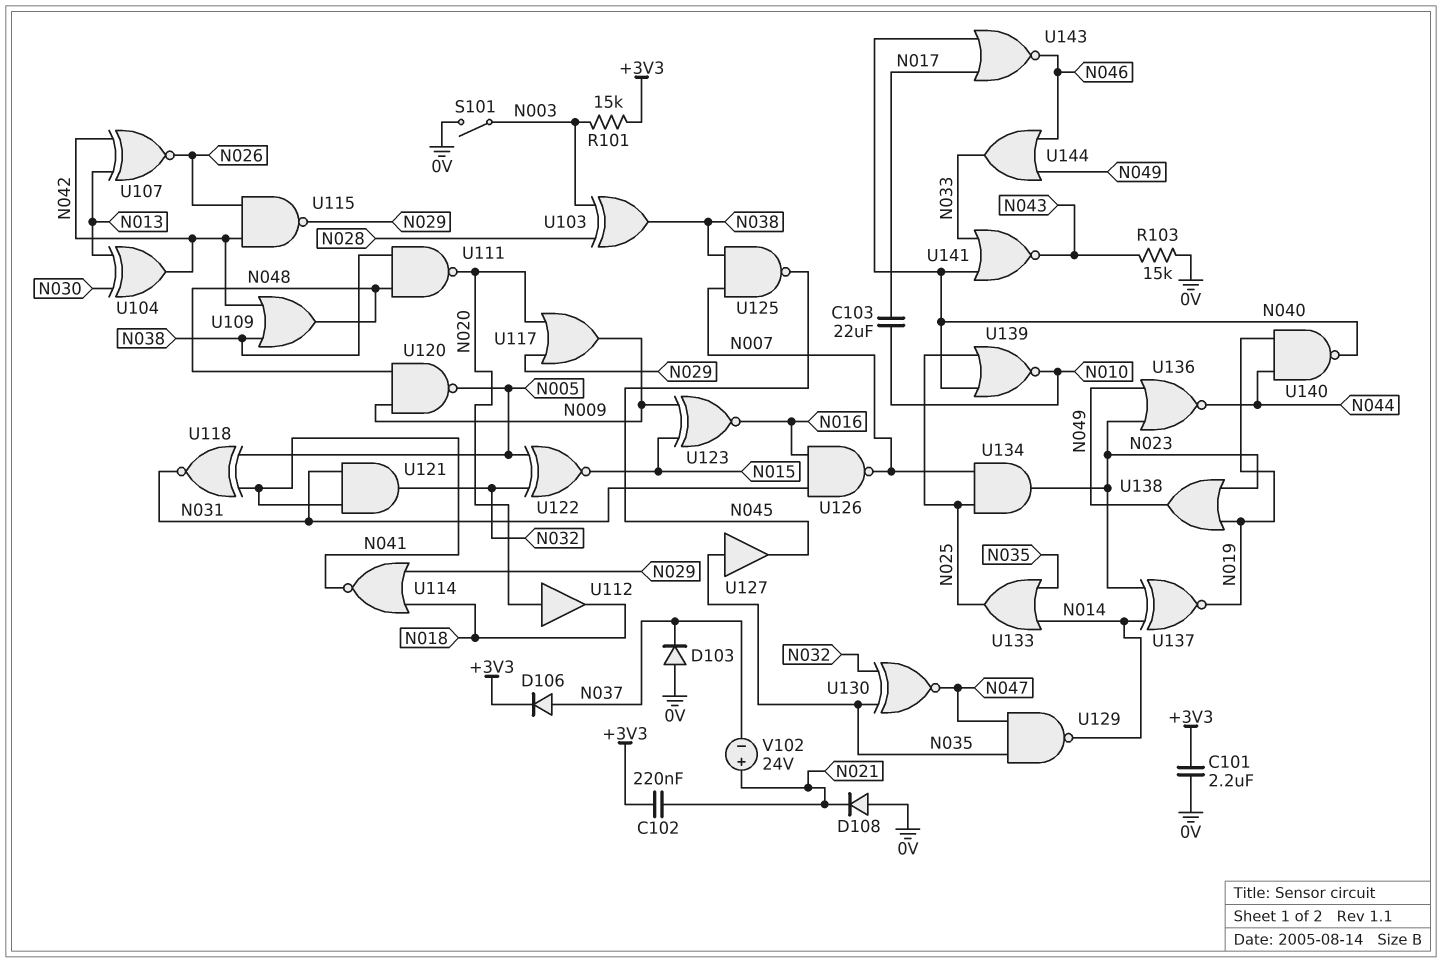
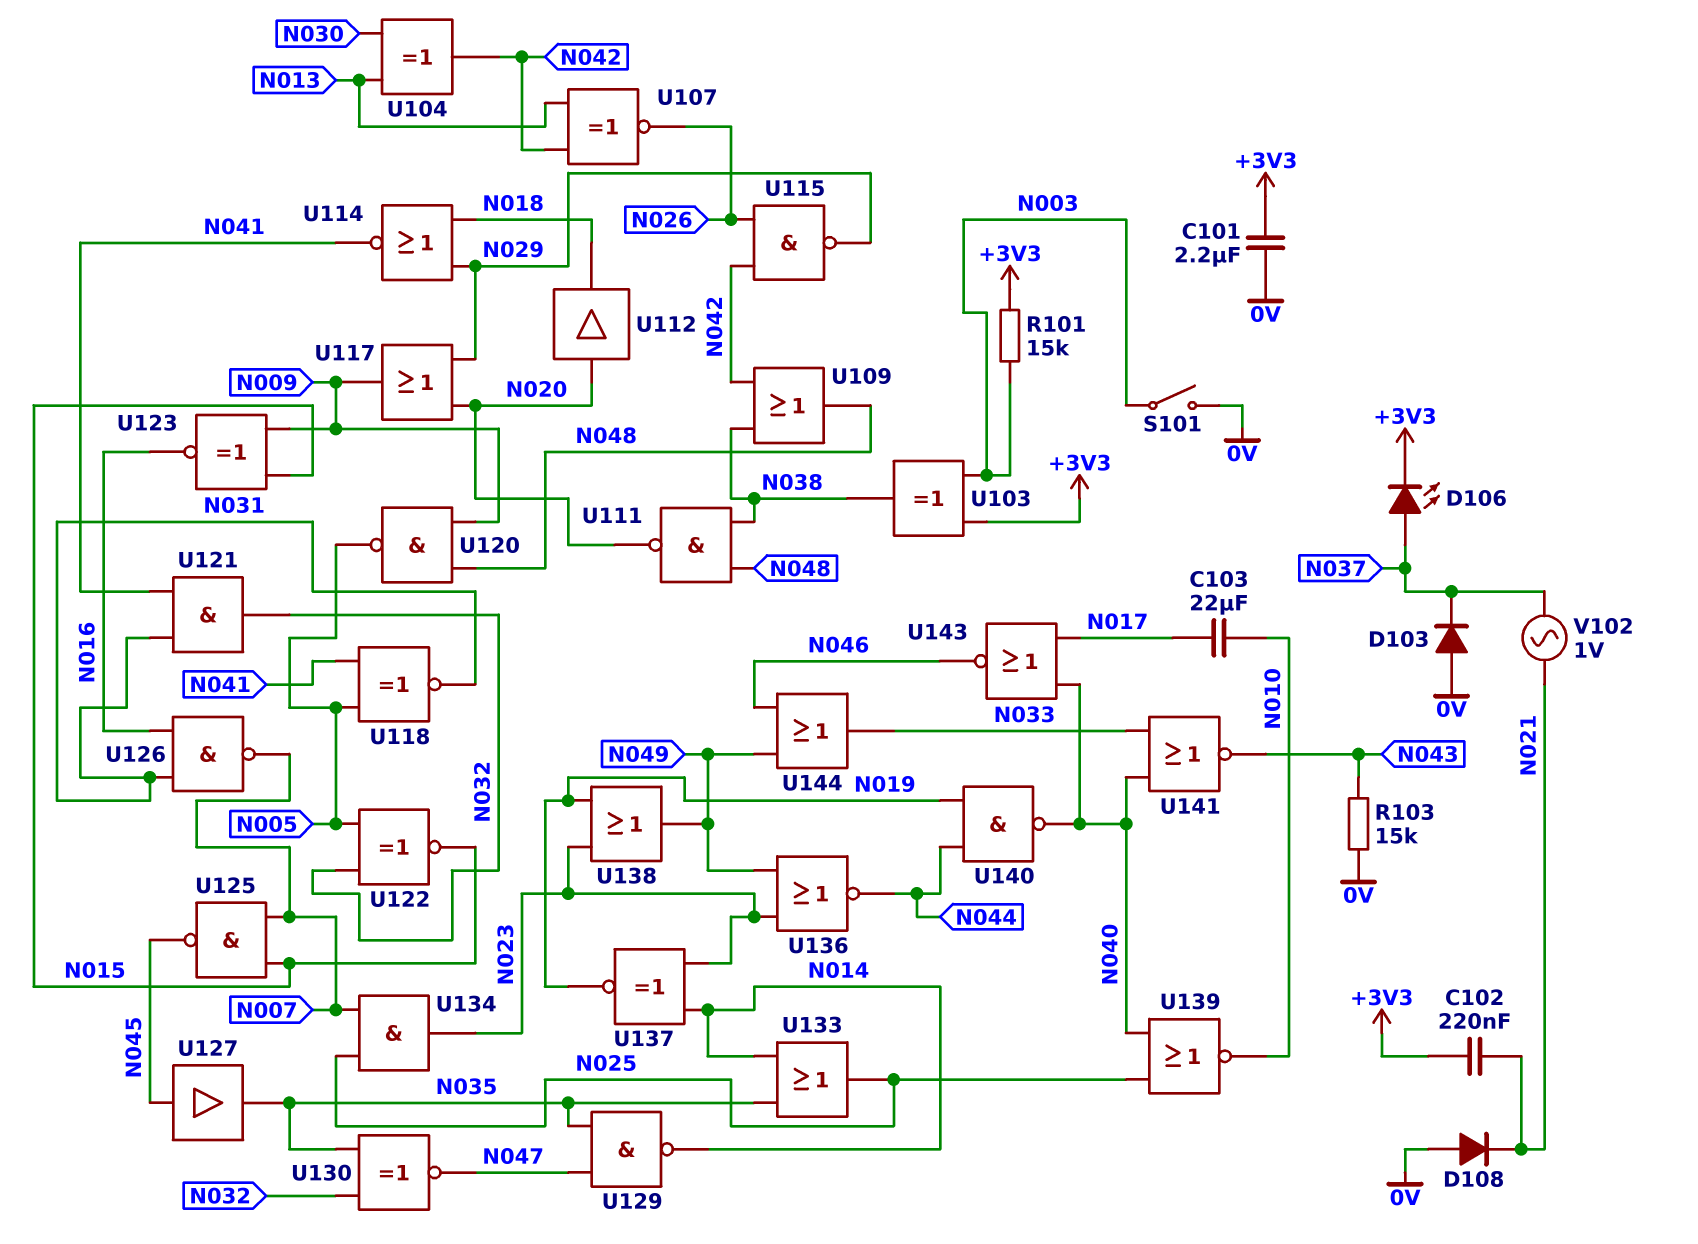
D106: diode (A N037, K +3V3) -> LED (A N037, K +3V3)
U103: XOR (in N003, in N028, out N038) -> XOR (in +3V3, in N003, out N038)
U125: NAND (in N007, in N038, out N045) -> NAND (in N007, in N015, out N045)
U127: buffer (in N035, out N045) -> buffer (in N045, out N035)
V102: 24V (plus N021, minus N037) -> AC 1V (N021, N037)

